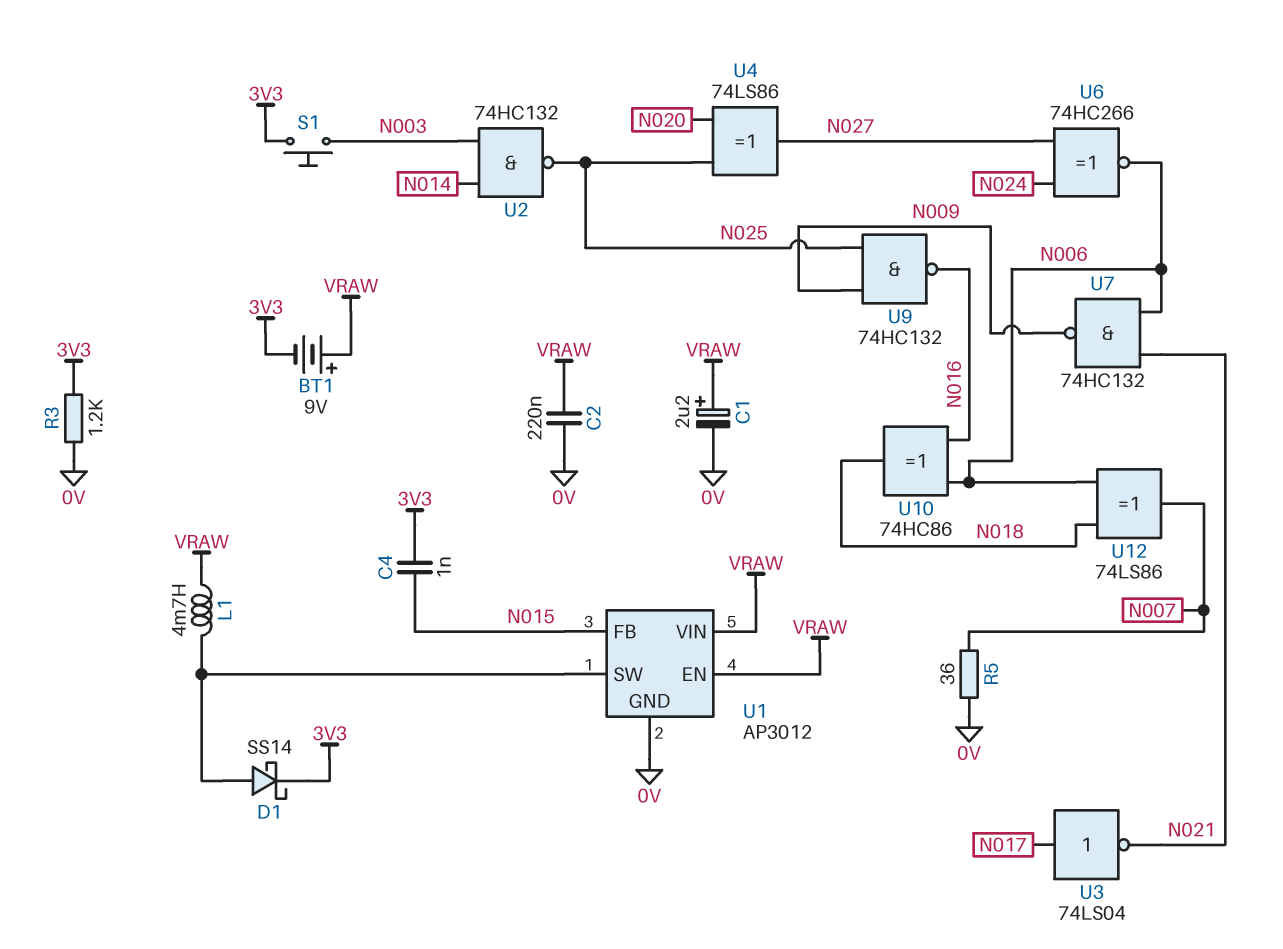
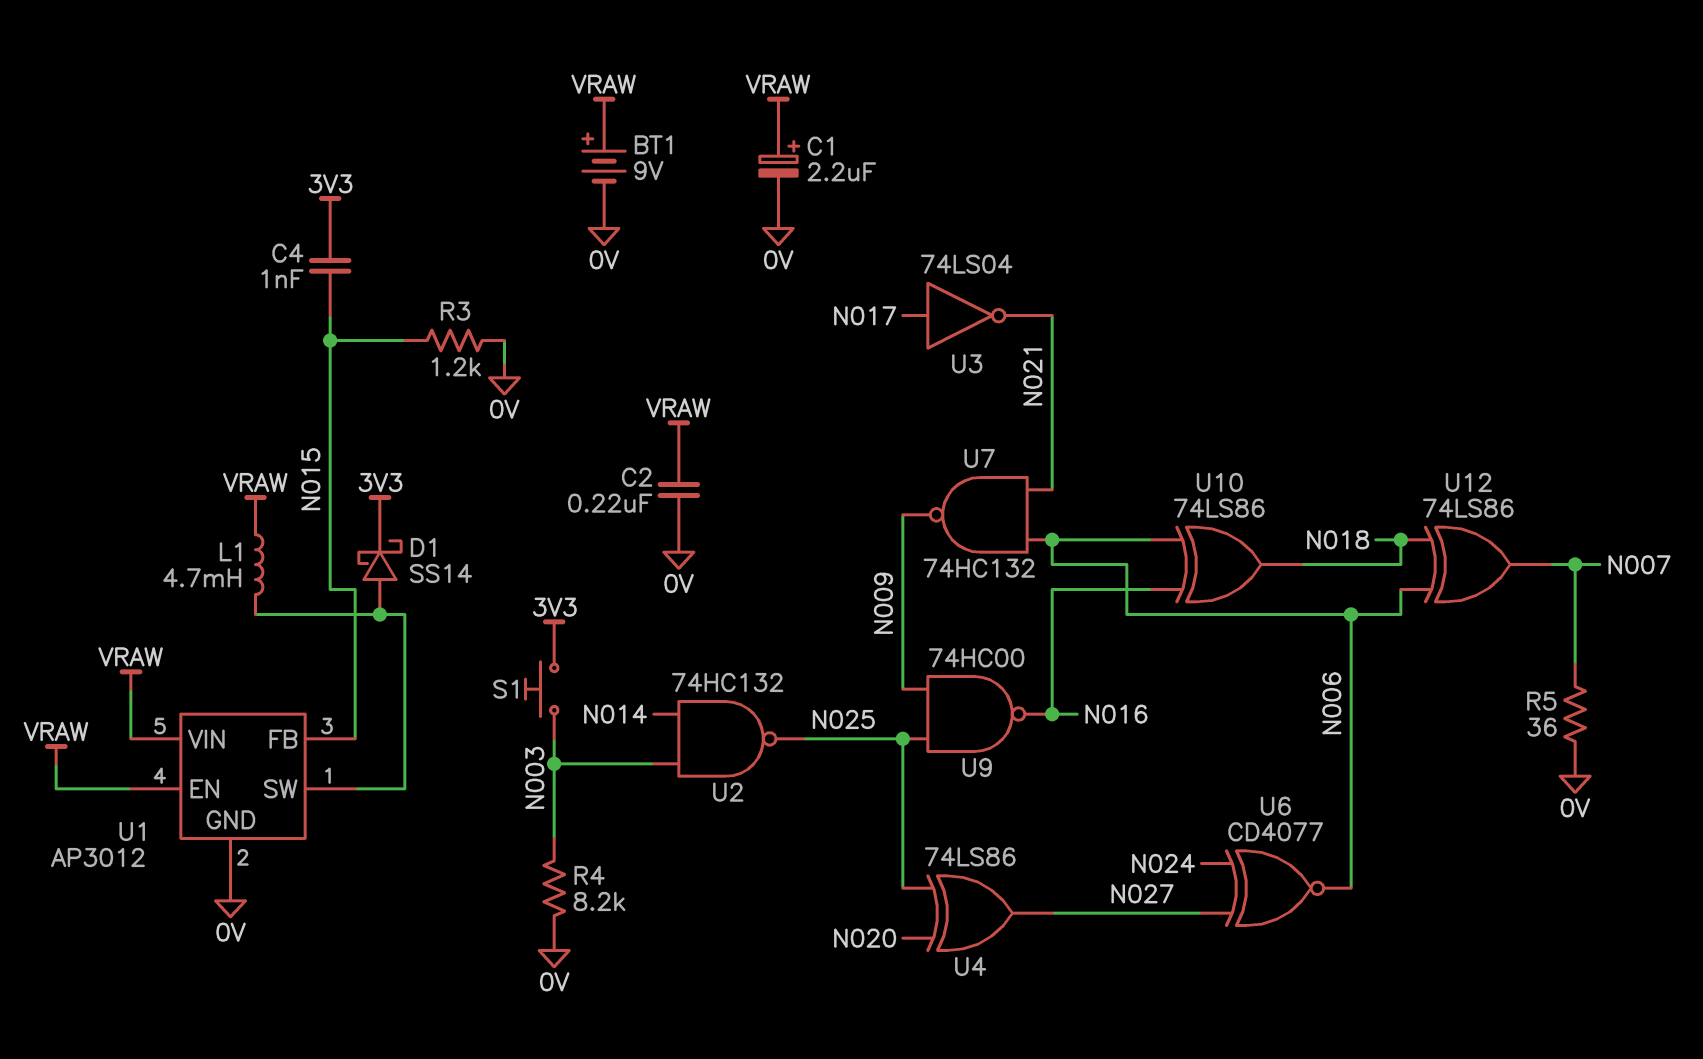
BT1: 9V (plus VRAW, minus 3V3) -> 9V (plus VRAW, minus 0V)
R3: 1.2k (0V, 3V3) -> 1.2k (0V, N015)
R4: none -> 8.2k (0V, N003)
U6: XNOR 74HC266 (in N024, in N027, out N006) -> XNOR CD4077 (in N024, in N027, out N006)
U9: NAND 74HC132 (in N009, in N025, out N016) -> NAND 74HC00 (in N009, in N025, out N016)
U10: XOR 74HC86 (in N006, in N016, out N018) -> XOR 74LS86 (in N006, in N016, out N018)

